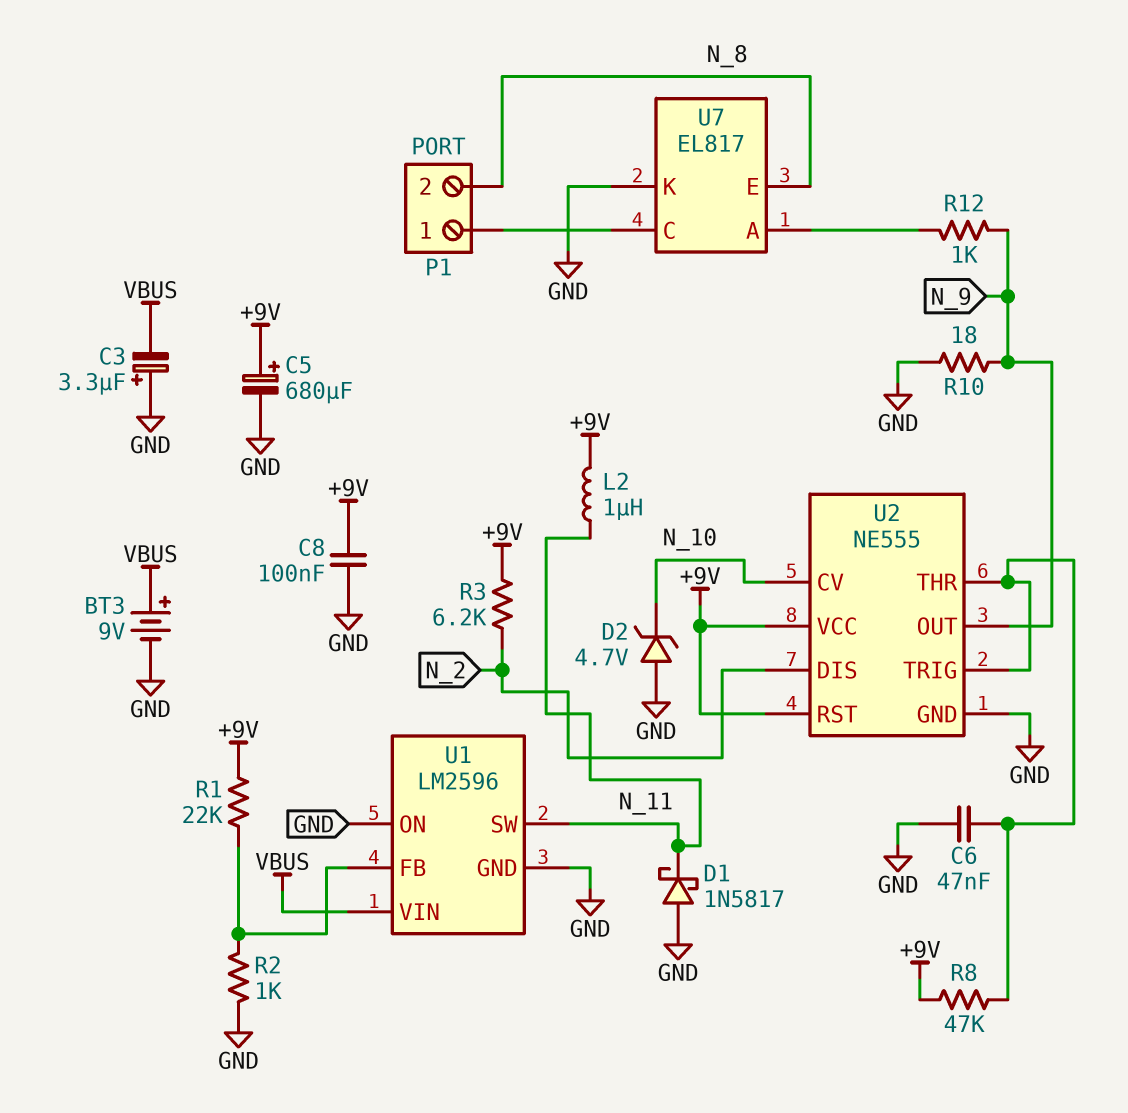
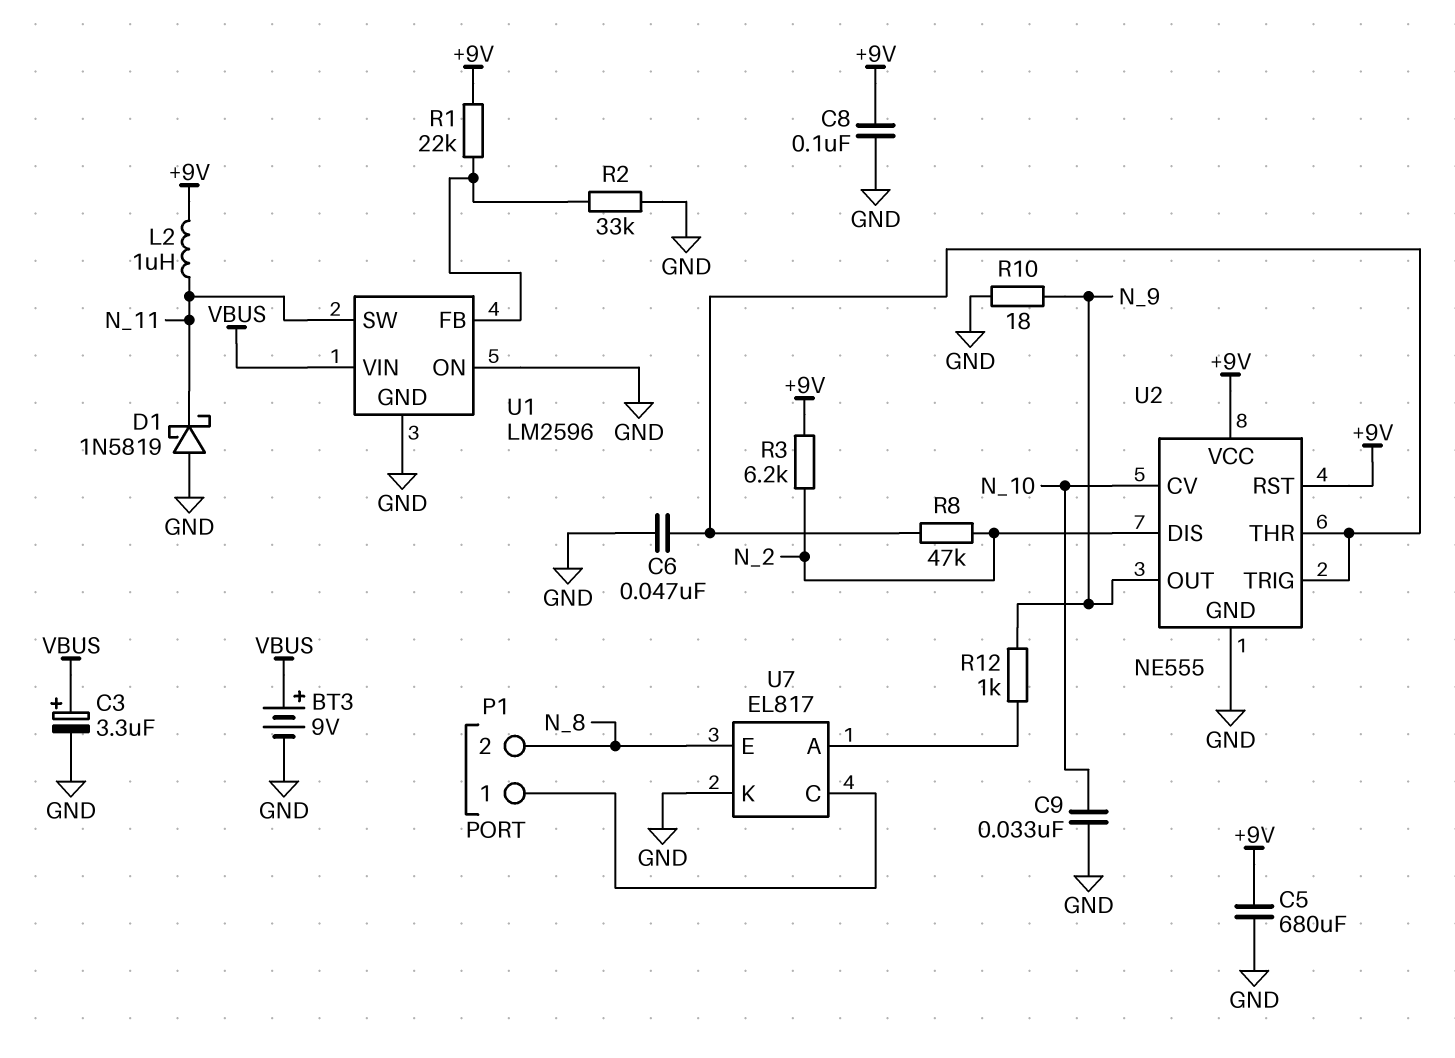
C3: 3.3uF (plus GND, minus VBUS) -> 3.3uF (plus VBUS, minus GND)
C5: 680uF (plus +9V, minus GND) -> 680uF (+9V, GND)
C9: none -> 33nF (GND, N_10)
D1: schottky 1N5817 (A GND, K N_11) -> schottky 1N5819 (A GND, K N_11)
D2: zener 4.7V (A GND, K N_10) -> none
R2: 1k (GND, U1/FB) -> 33k (GND, U1/FB)
R8: 47k (+9V, U2/THR) -> 47k (N_2, U2/THR)

